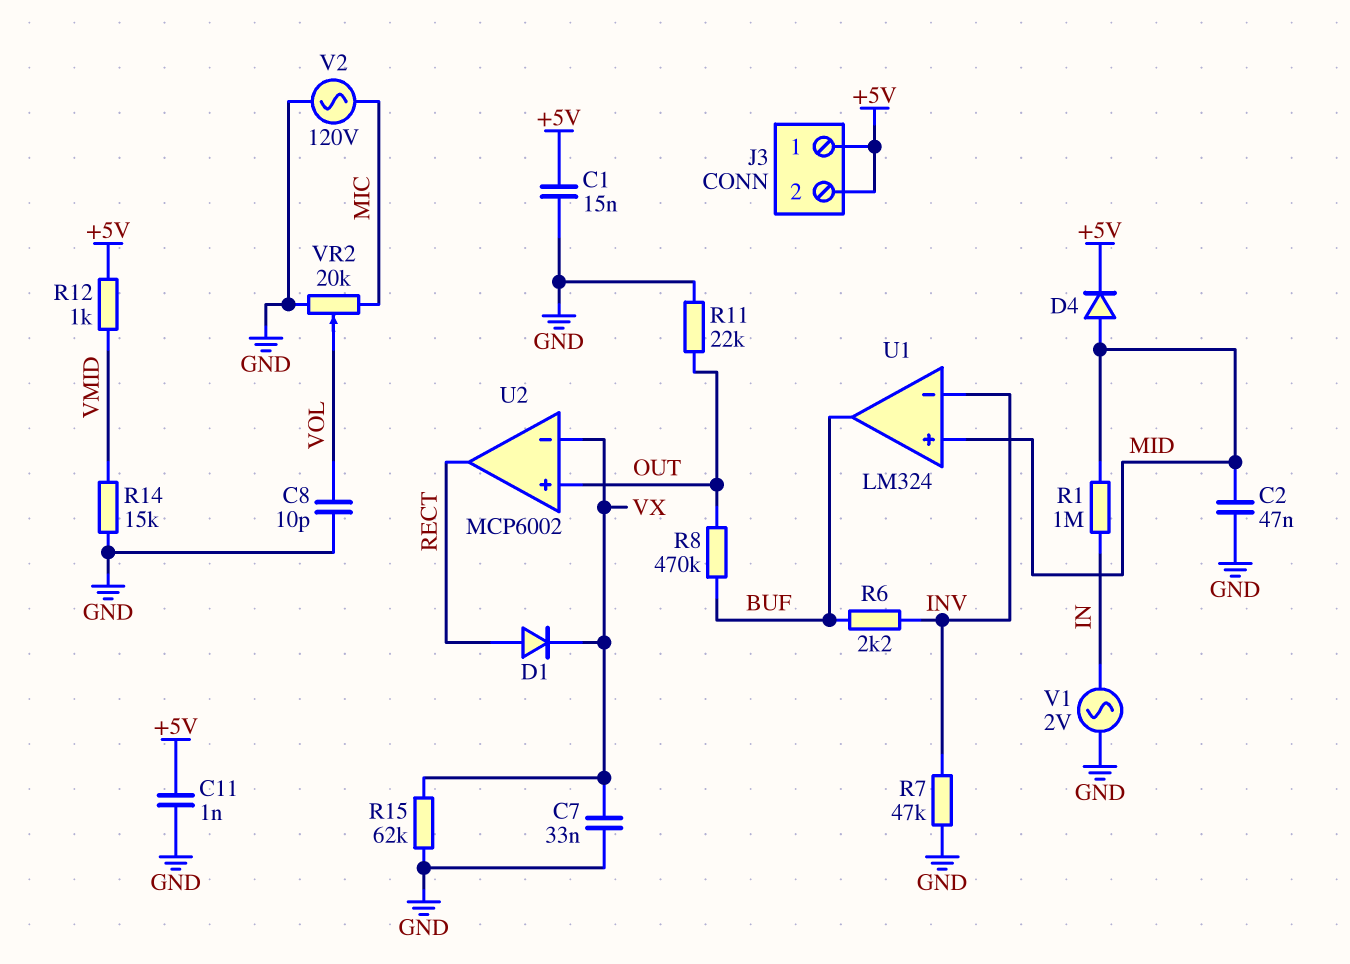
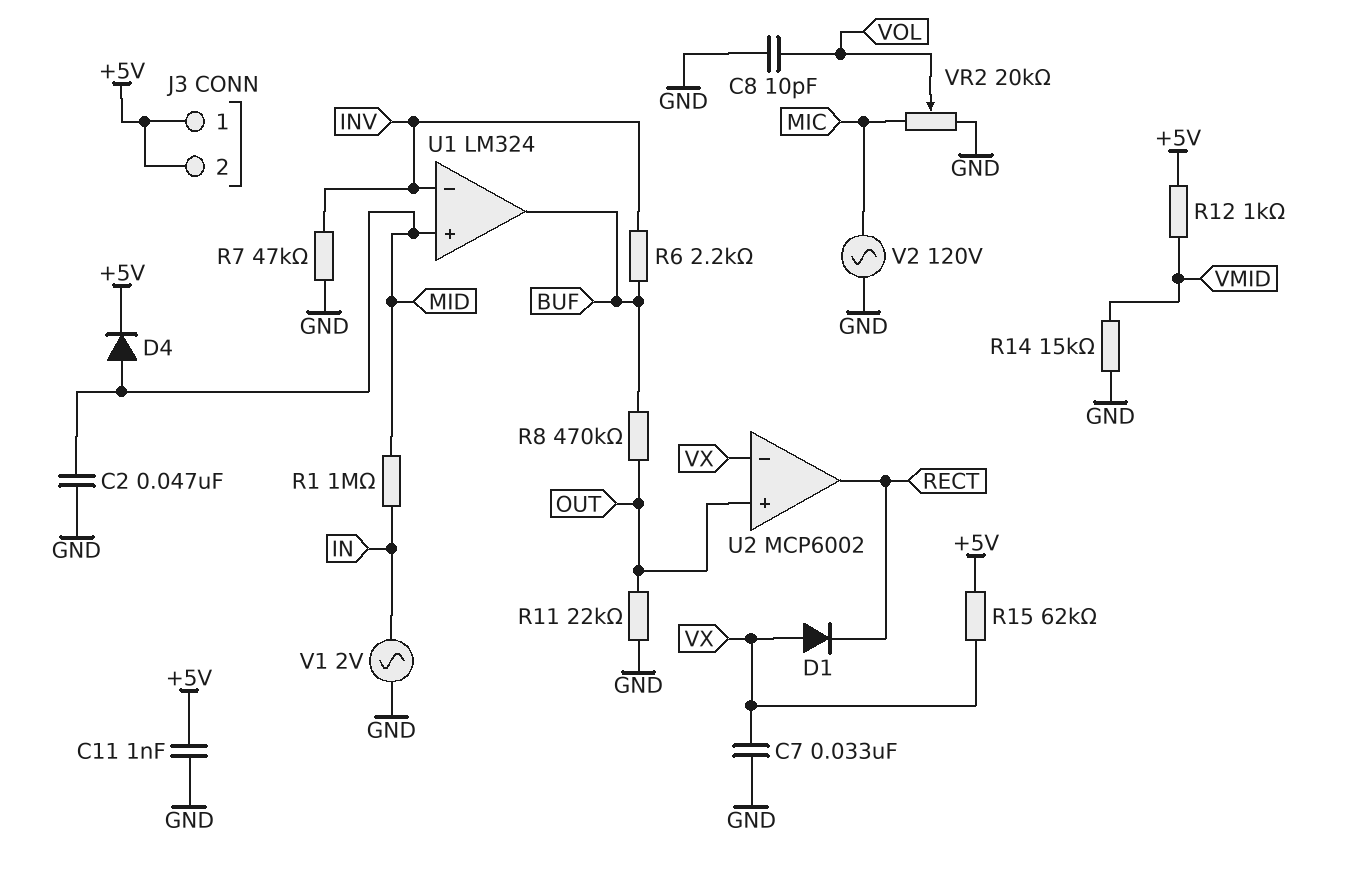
C1: 15nF (+5V, GND) -> none
D1: diode (A RECT, K VX) -> diode (A VX, K RECT)
R15: 62k (GND, VX) -> 62k (+5V, VX)

